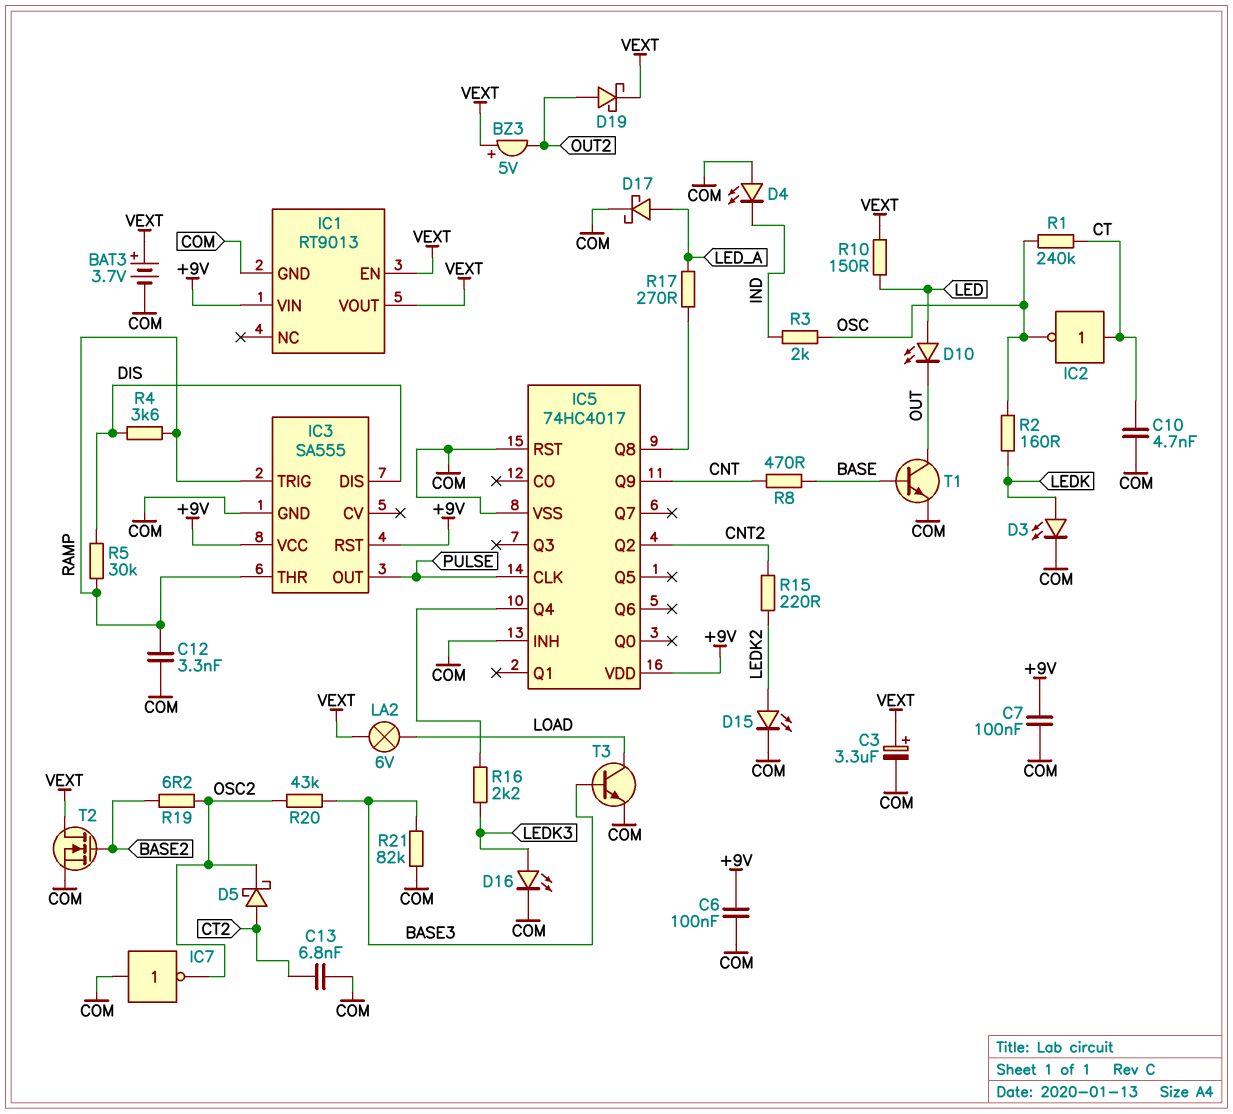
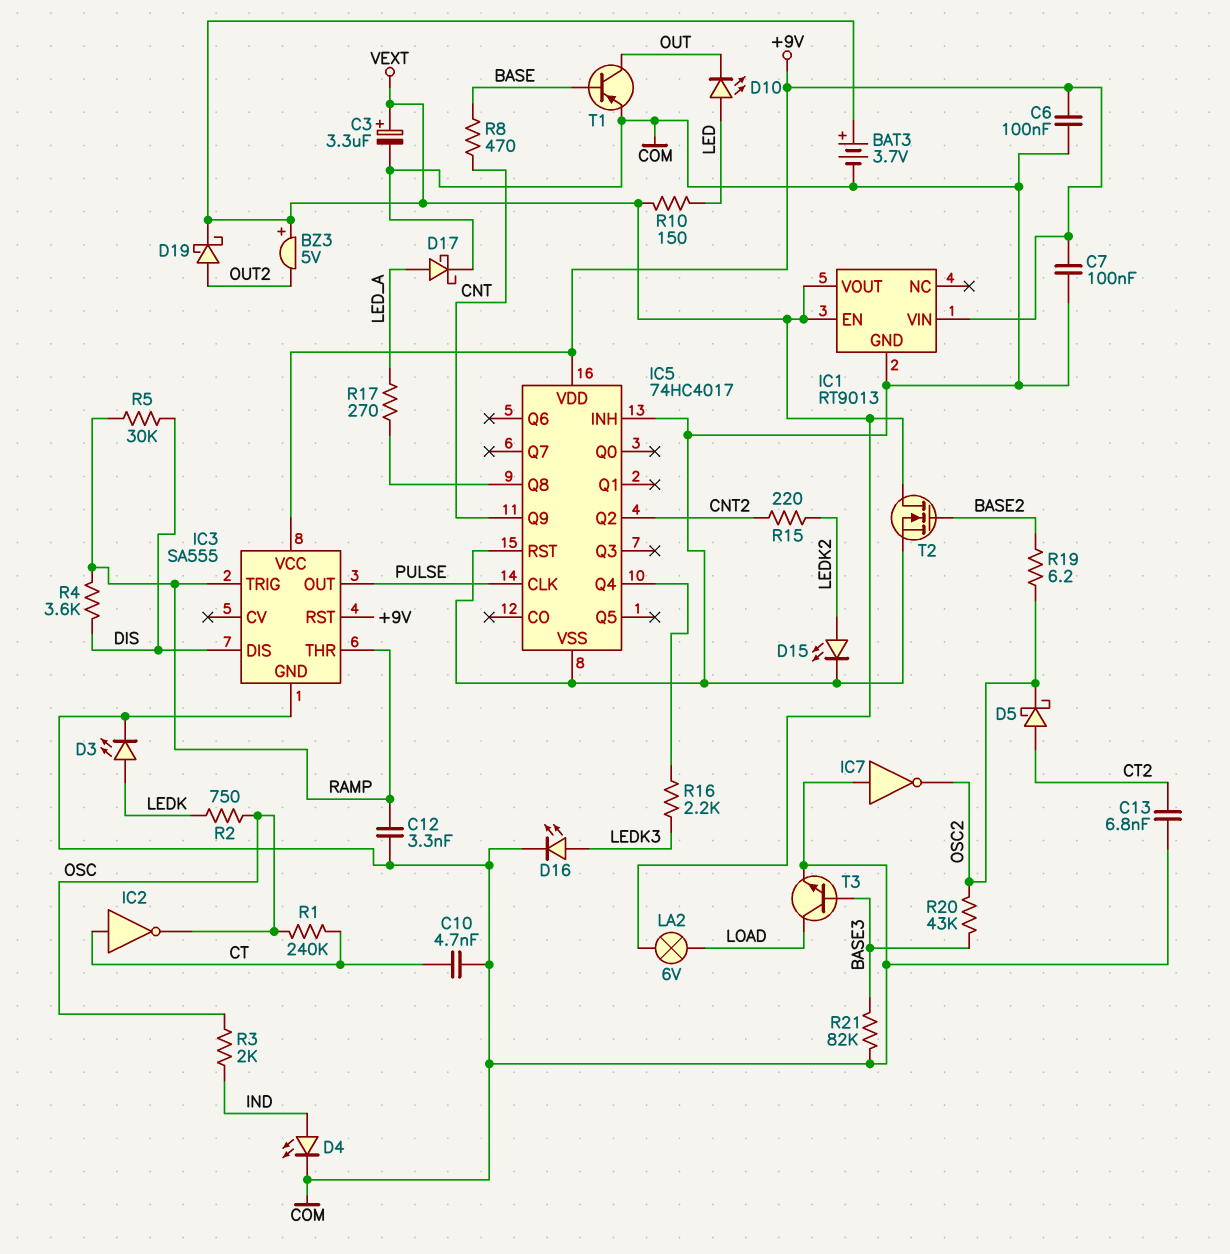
D4: LED (A COM, K IND) -> LED (A IND, K COM)
R2: 160 (LEDK, OSC) -> 750 (LEDK, OSC)
T1: NPN (B BASE, C OUT, E COM) -> PNP (B BASE, C OUT, E COM)

